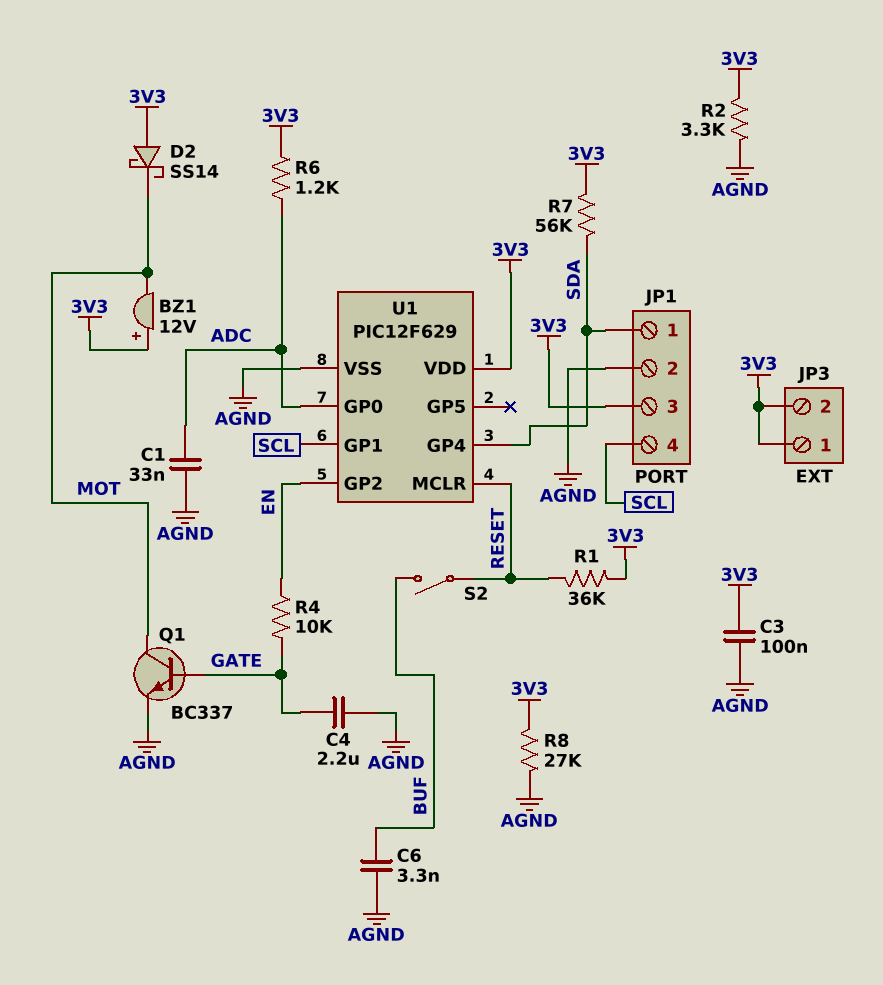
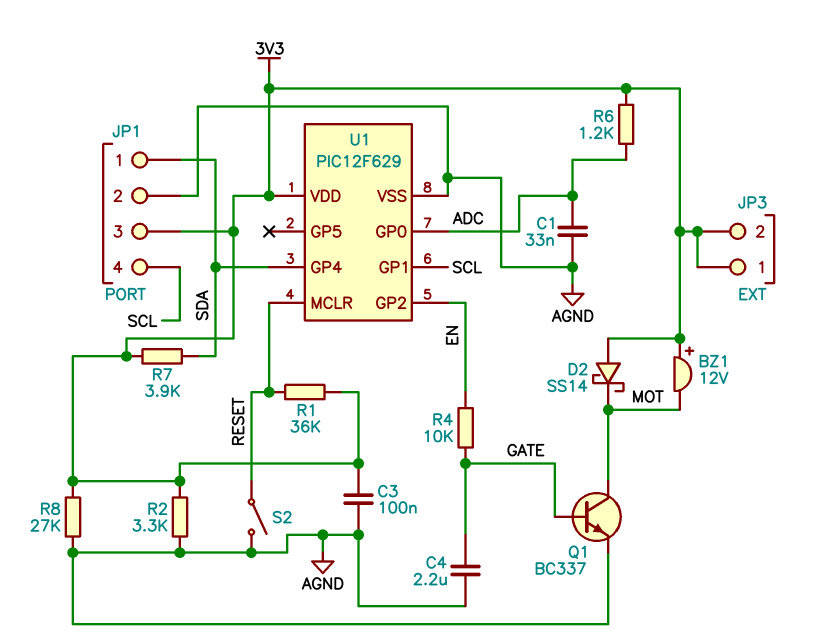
C6: 3.3nF (AGND, BUF) -> none
R7: 56k (3V3, SDA) -> 3.9k (3V3, SDA)
S2: switch (BUF, RESET) -> switch (AGND, RESET)

